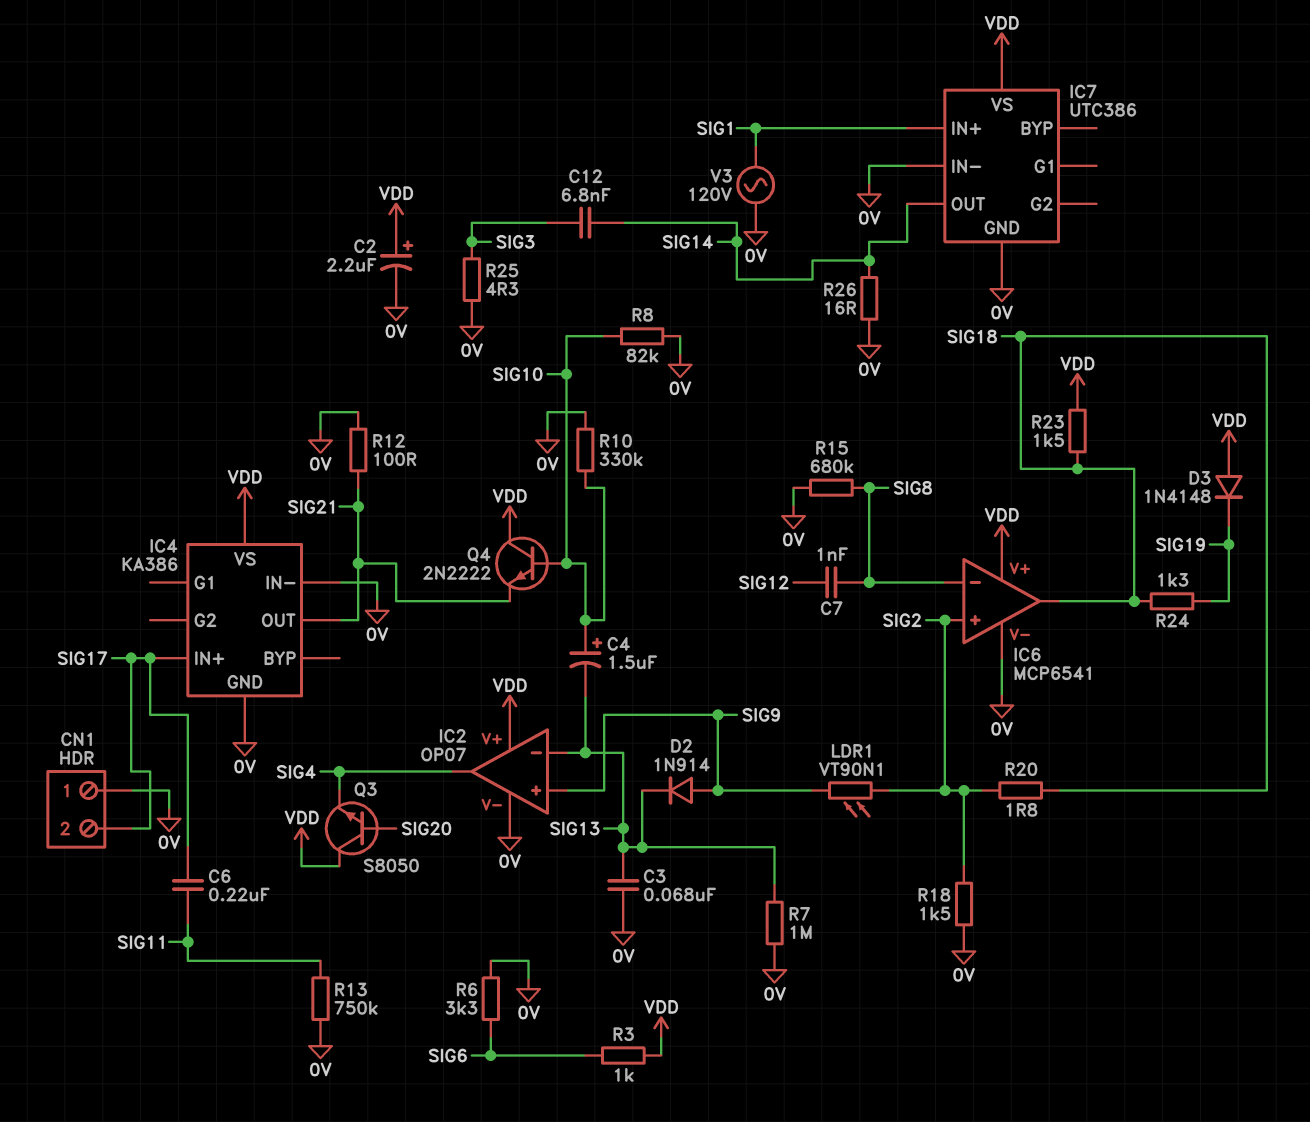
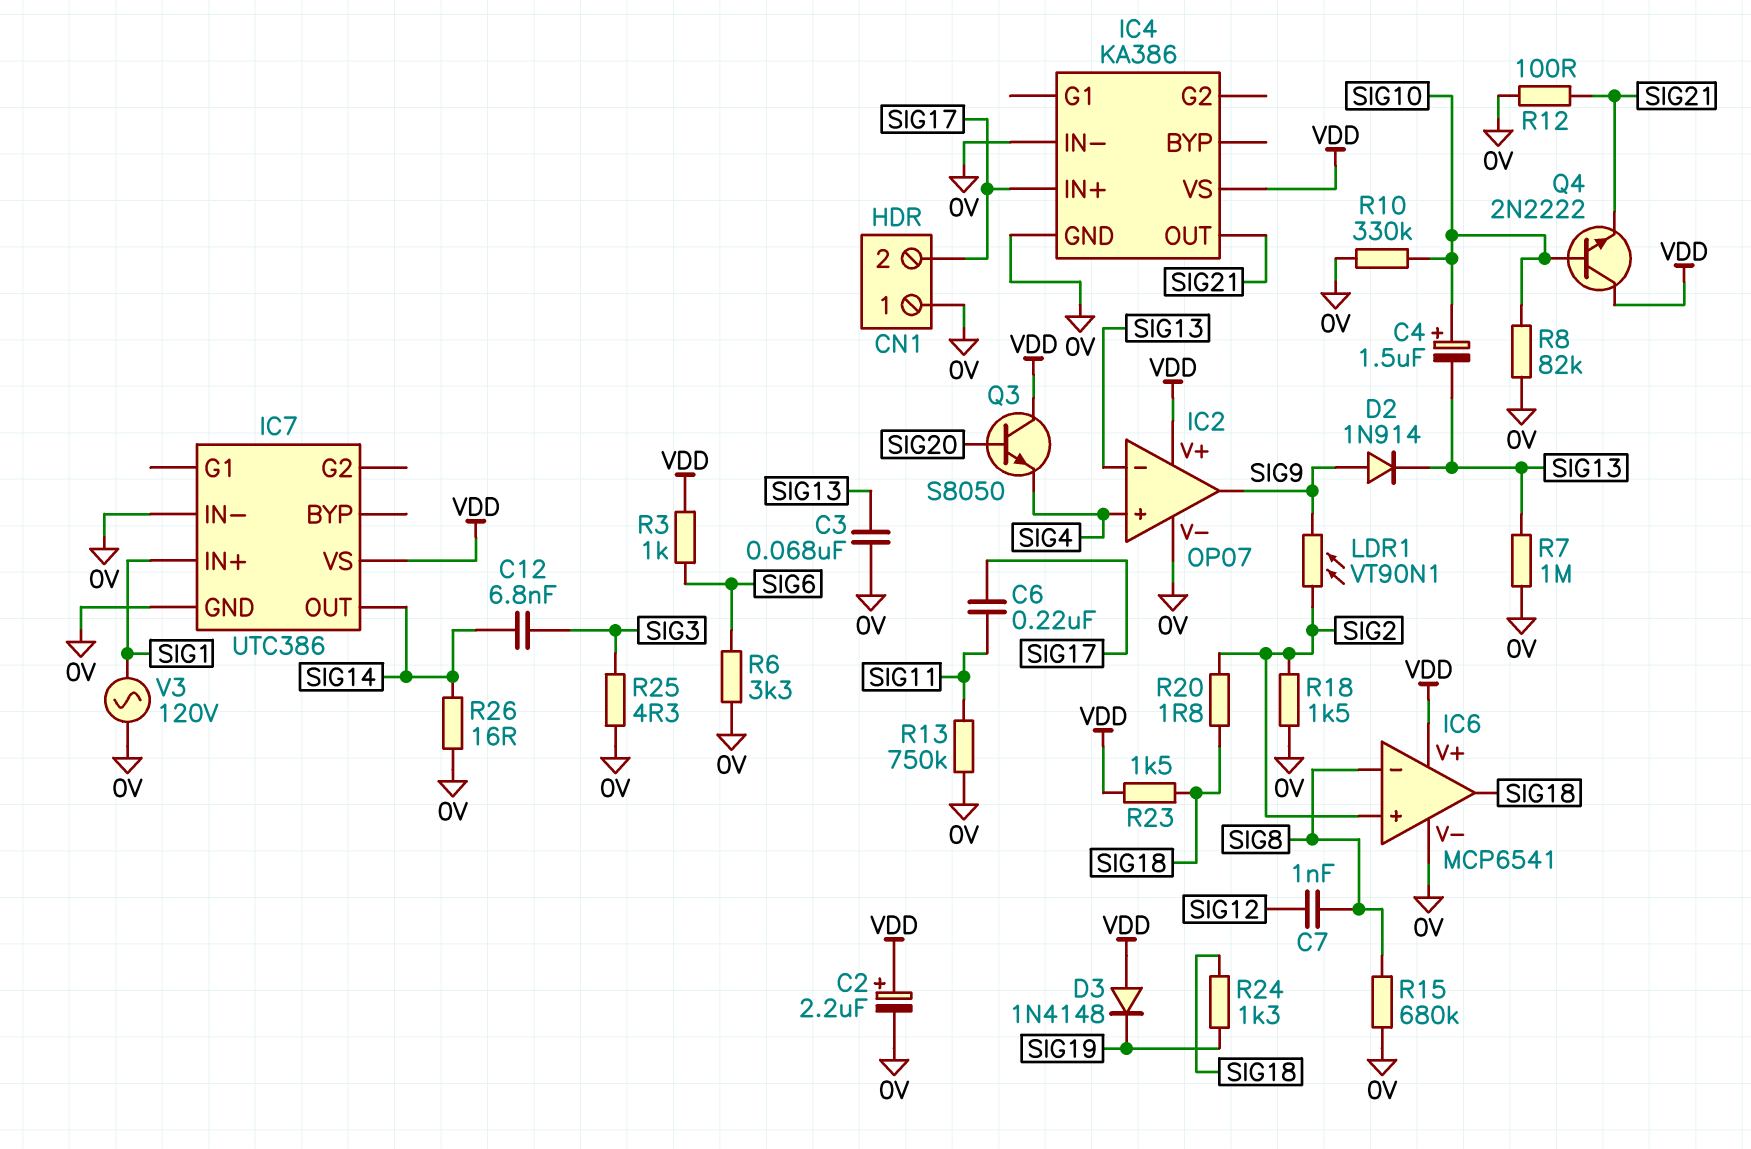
IC2 pin in+: SIG9 -> SIG4
IC2 pin out: SIG4 -> SIG9

